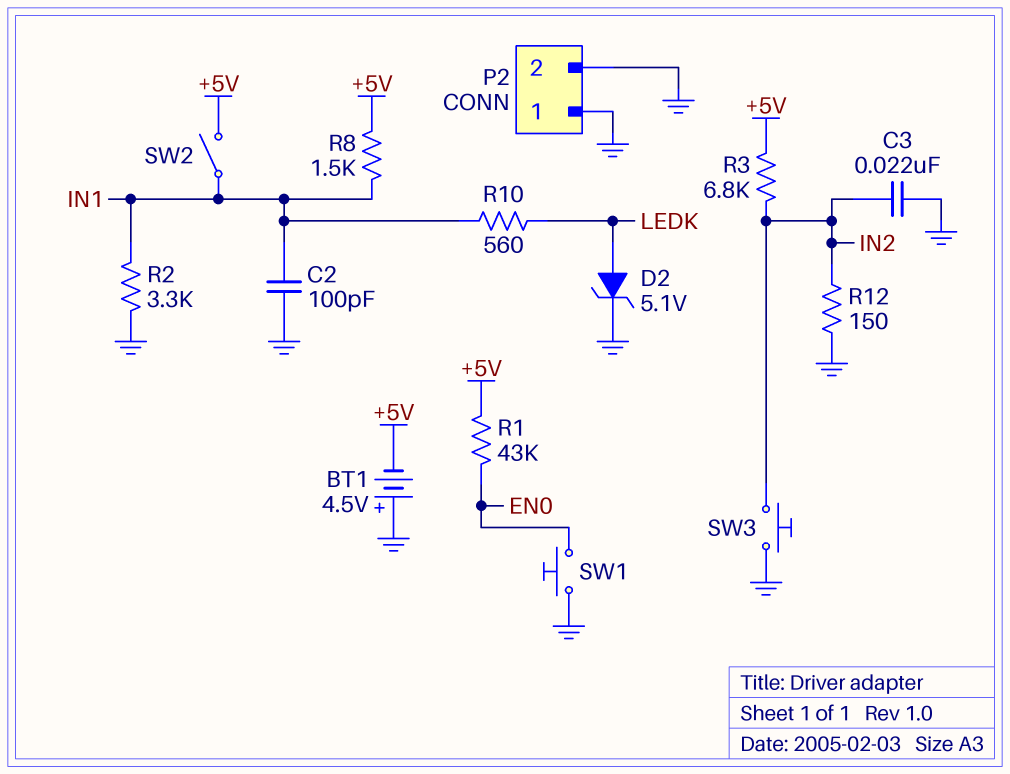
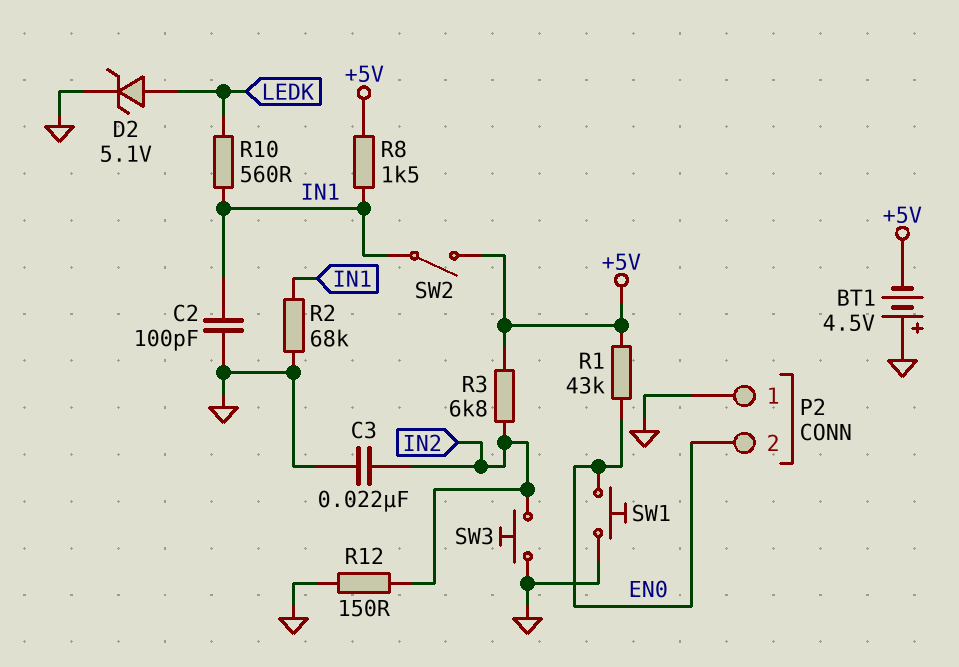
P2 pin 2: GND -> EN0
R2: 3.3k (GND, IN1) -> 68k (GND, IN1)

